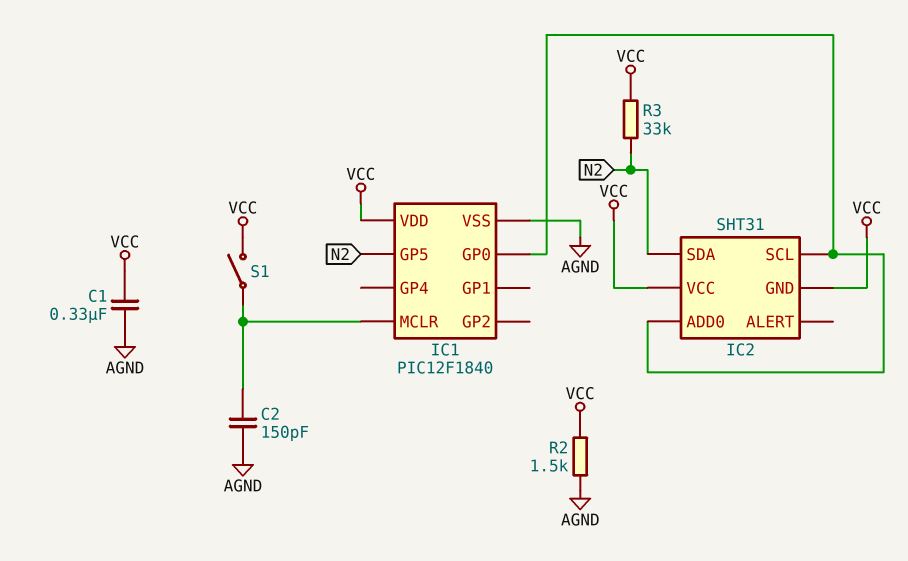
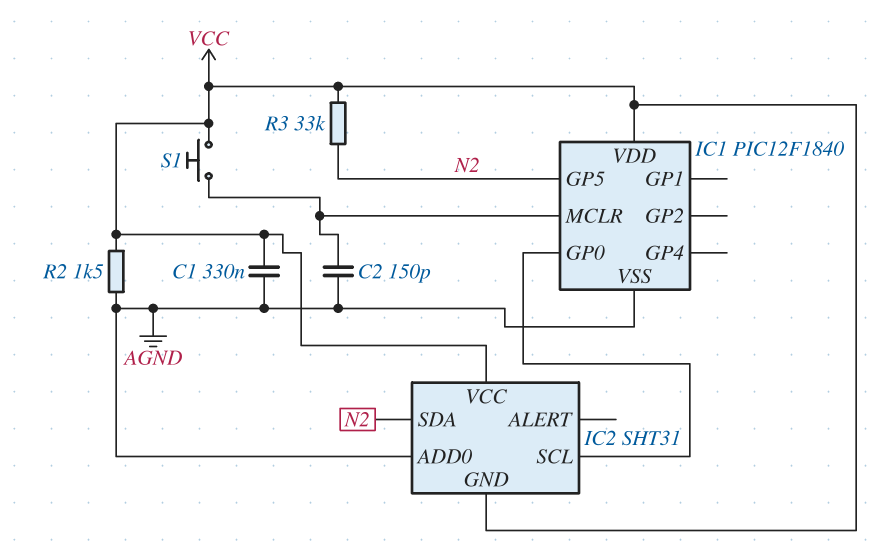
IC2 pin ADD0: IC1/GP0 -> AGND
S1: switch (IC1/MCLR, VCC) -> button (IC1/MCLR, VCC)

